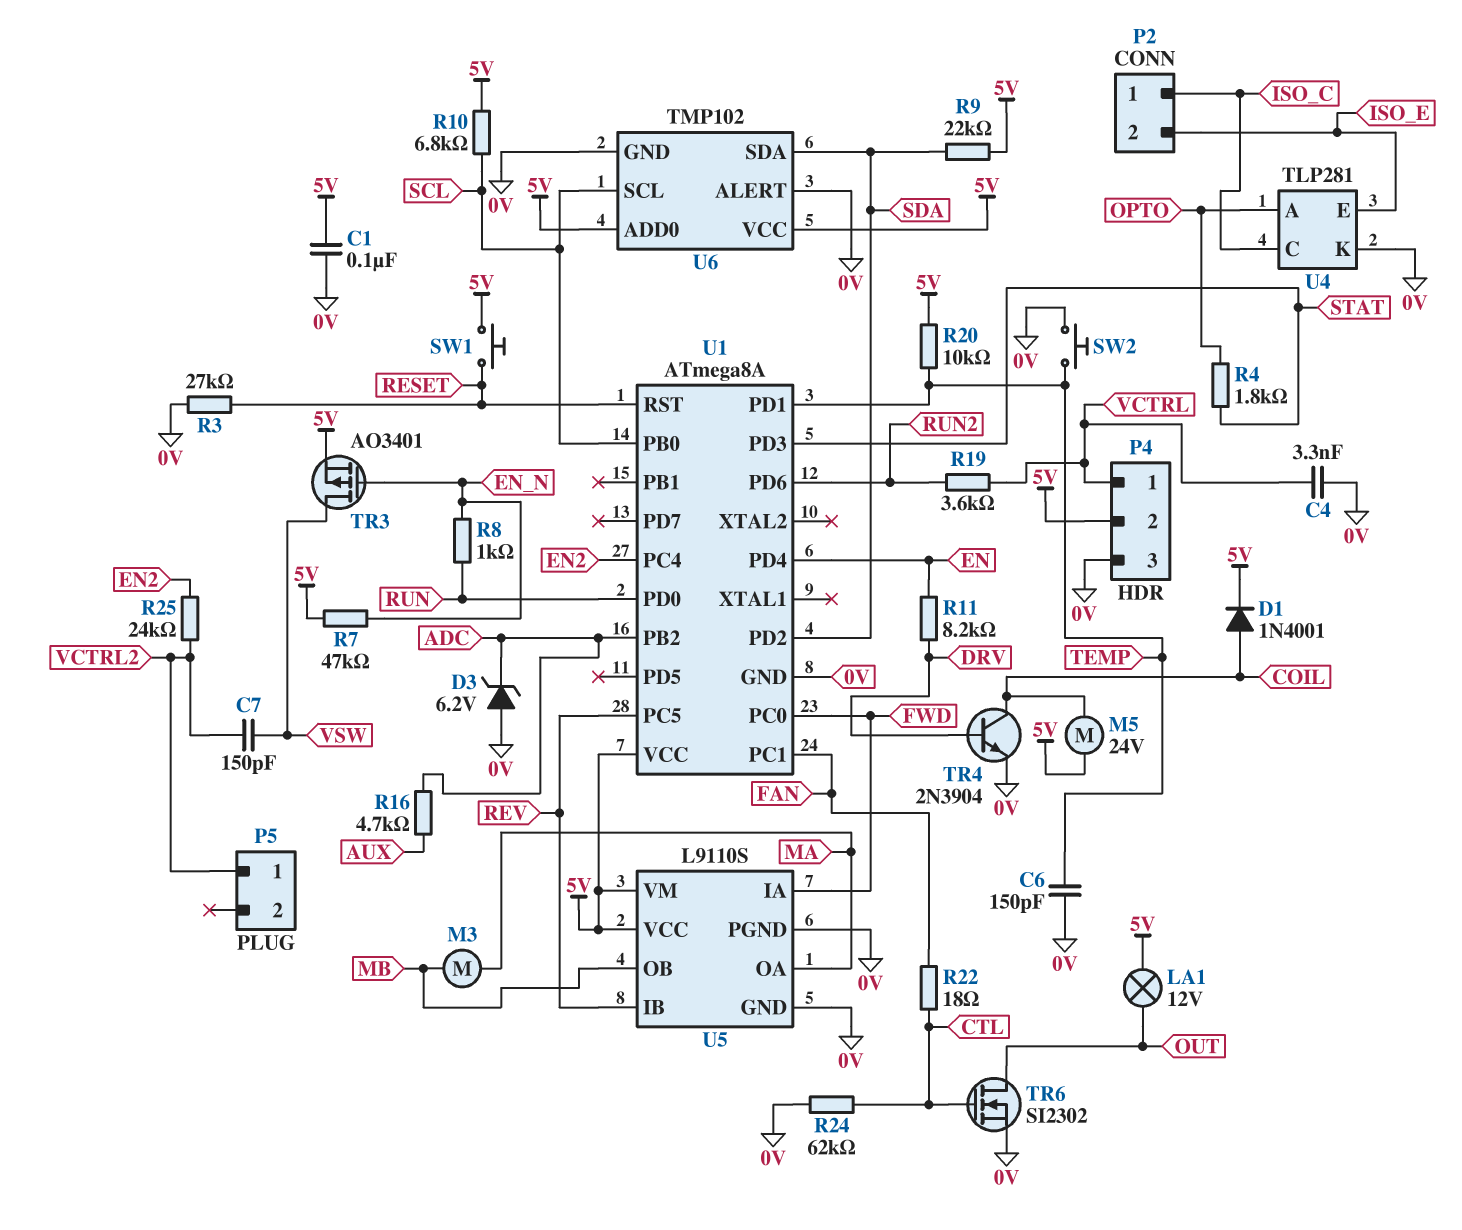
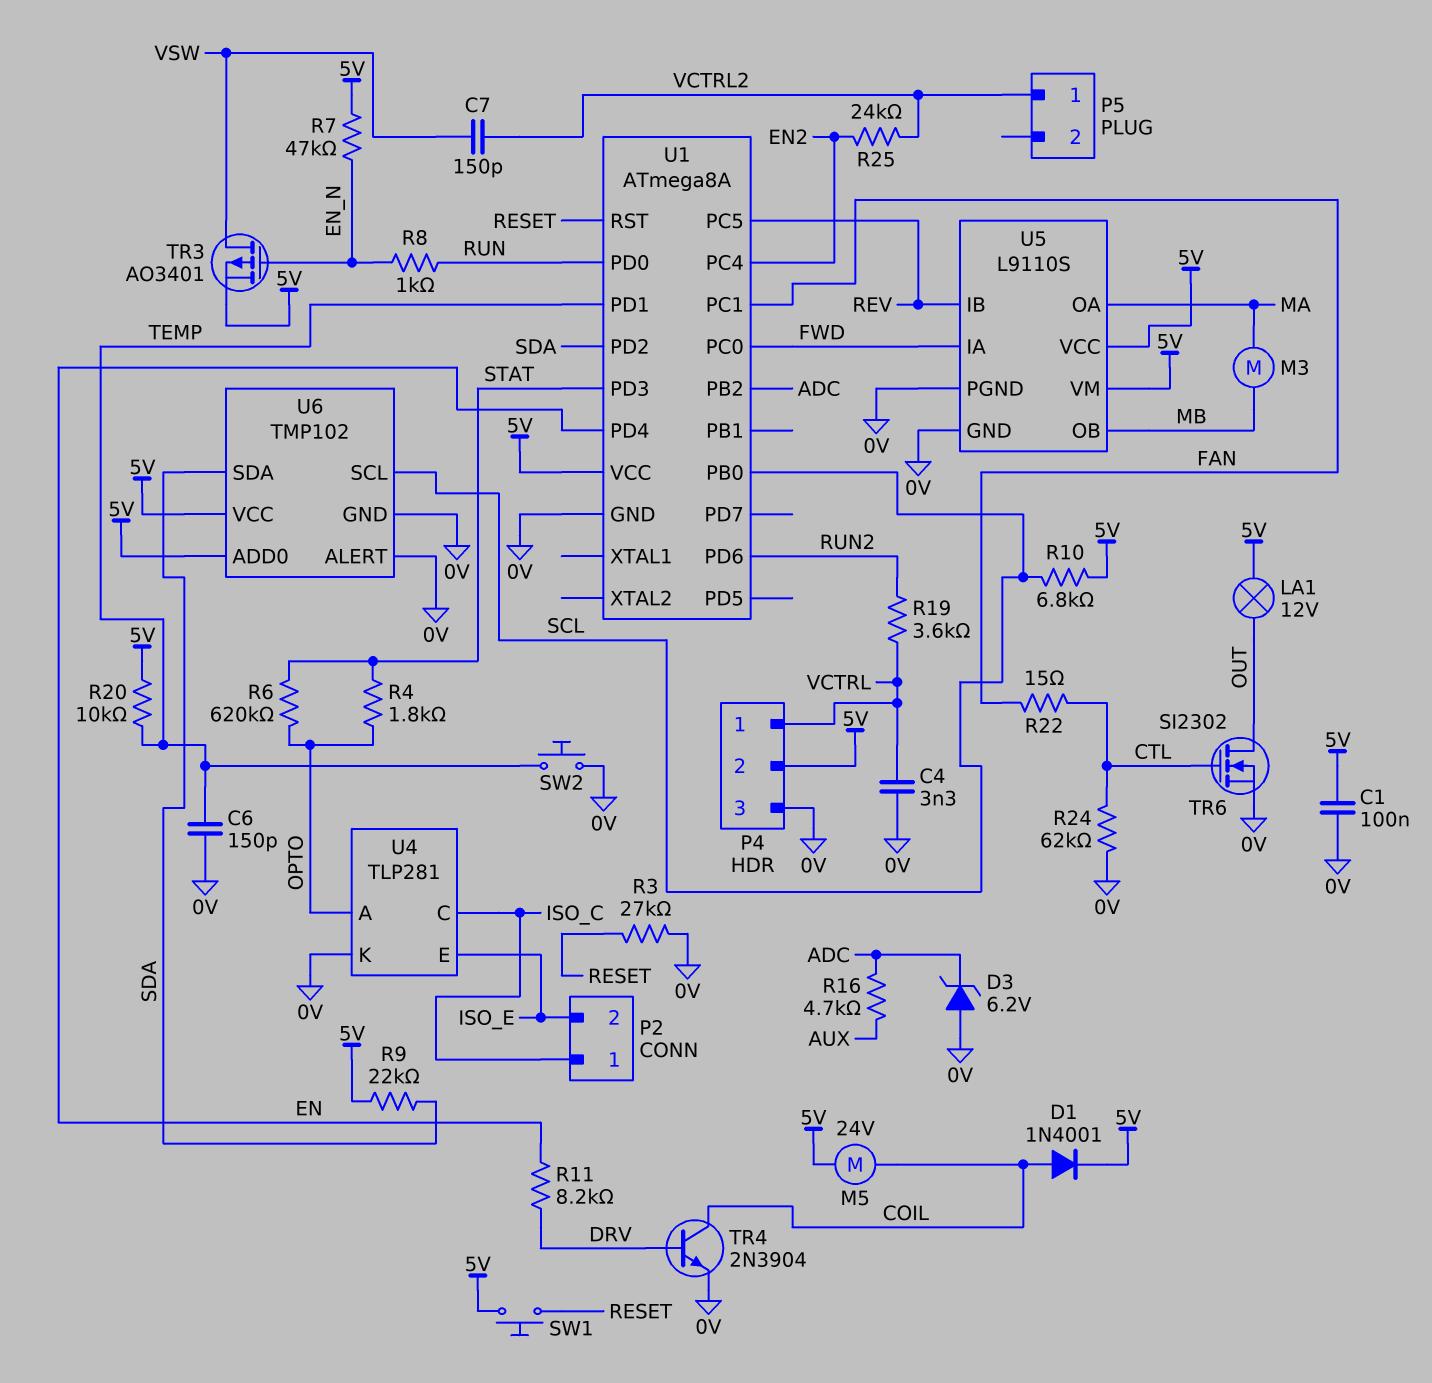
R6: none -> 620k (OPTO, STAT)
R22: 18 (CTL, FAN) -> 15 (CTL, FAN)

